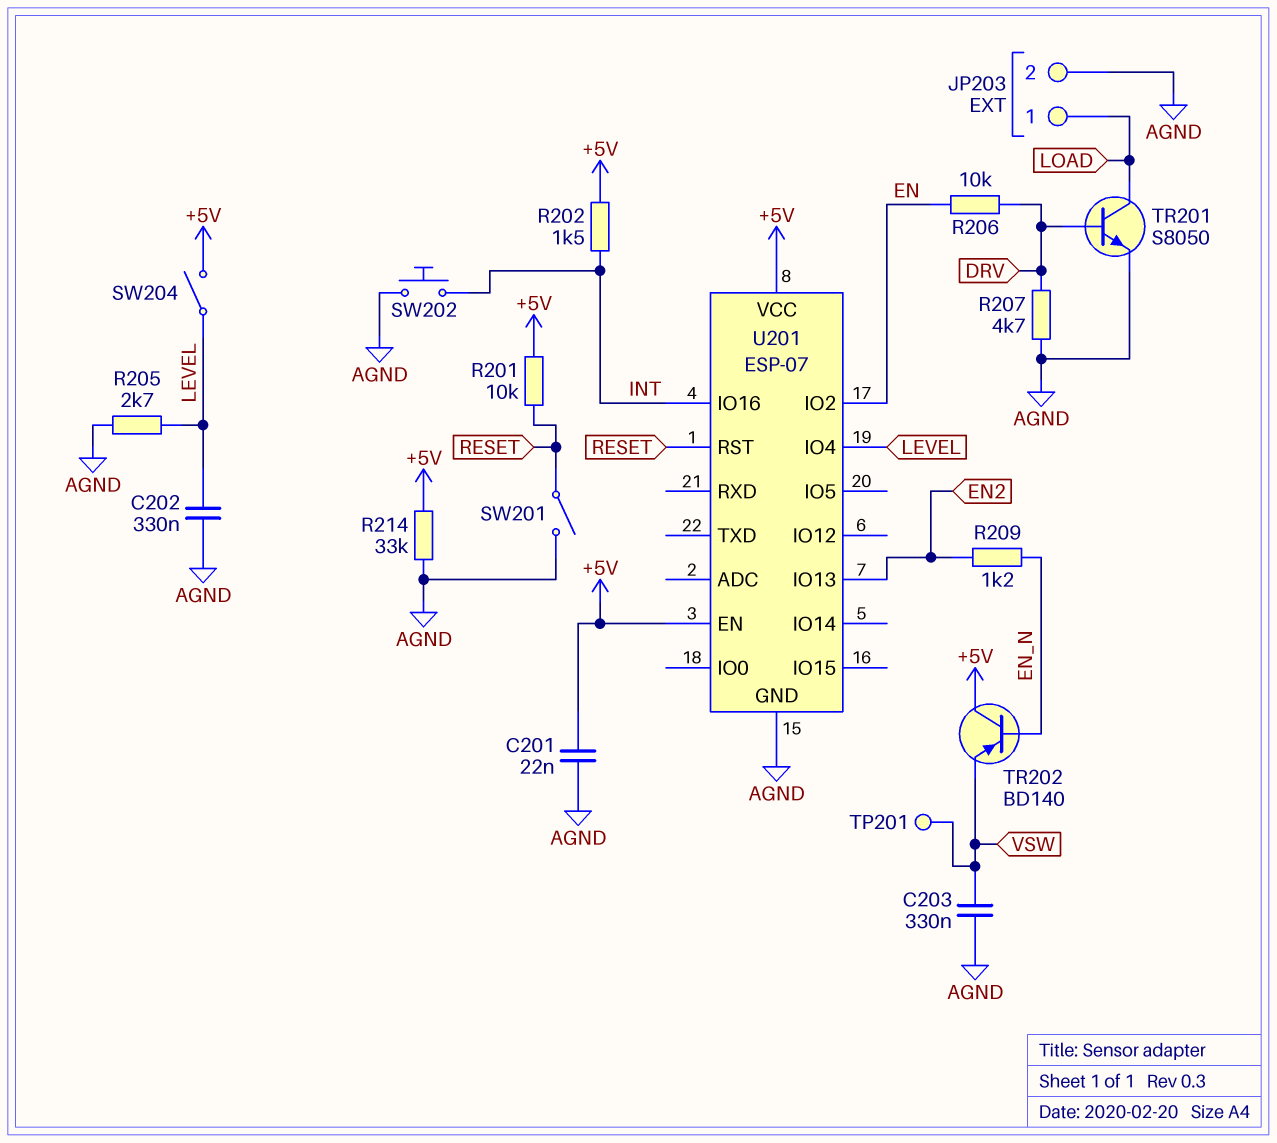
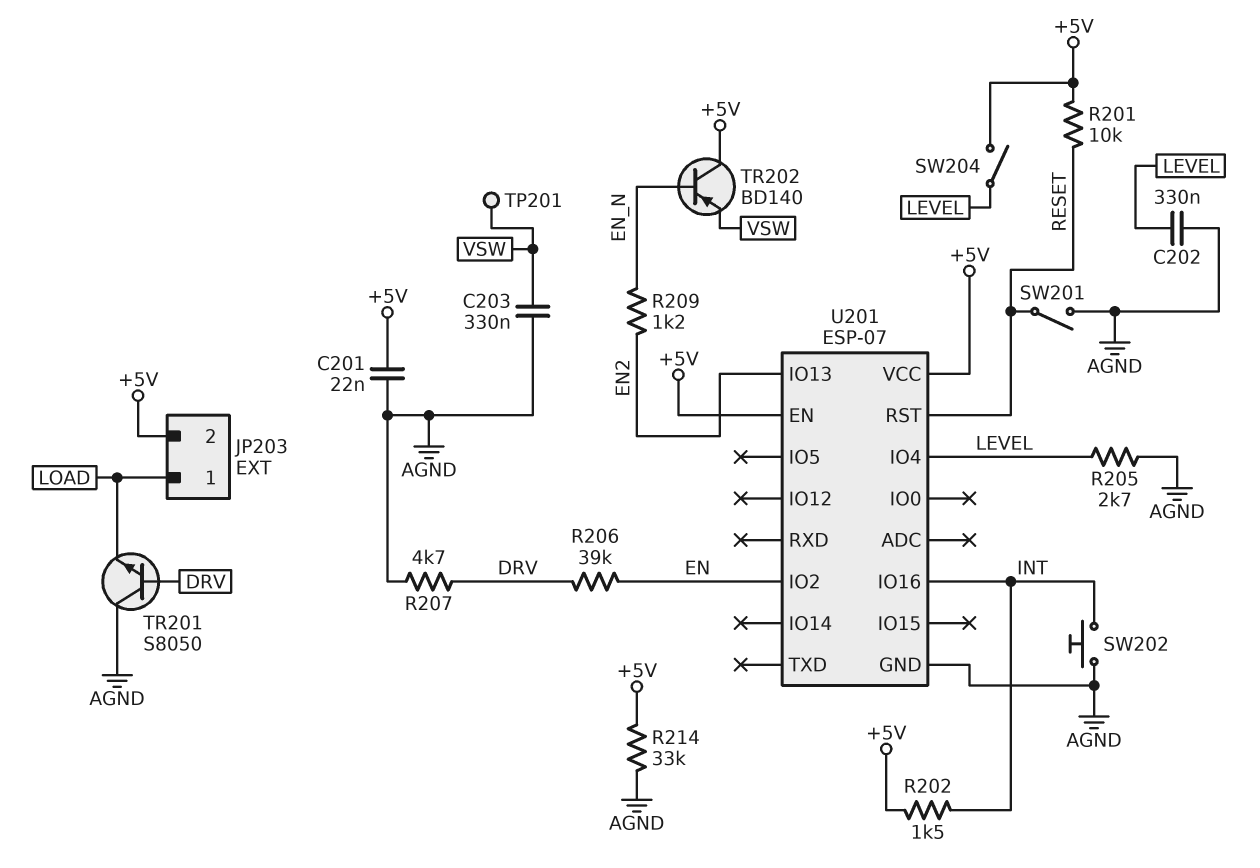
JP203 pin 2: AGND -> +5V
R206: 10k (DRV, EN) -> 39k (DRV, EN)
TR201: NPN S8050 (B DRV, C LOAD, E AGND) -> NPN S8050 (B DRV, C AGND, E LOAD)

